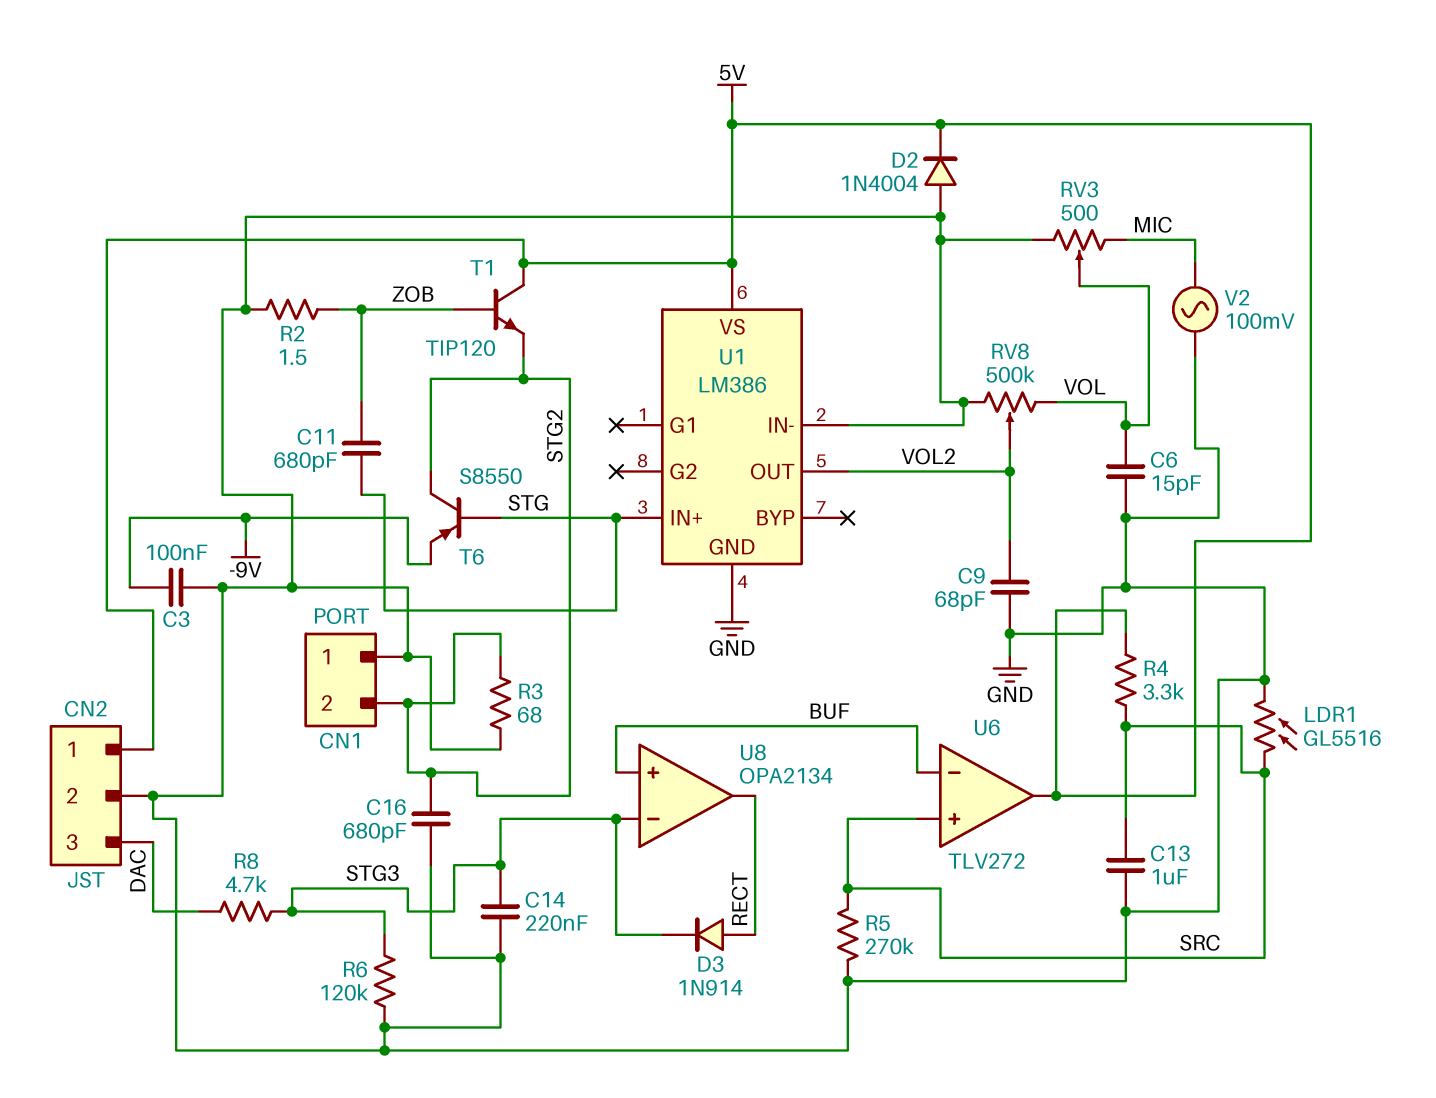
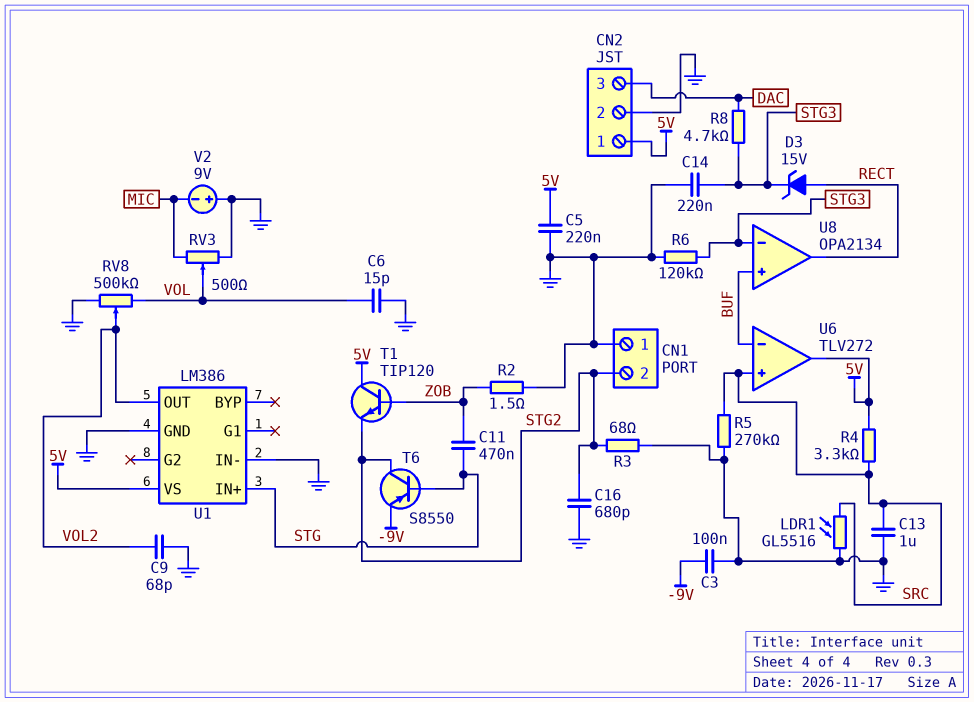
C5: none -> 220nF (5V, GND)
C11: 680pF (STG, ZOB) -> 470nF (STG, ZOB)
D2: diode 1N4004 (A GND, K 5V) -> none
D3: diode 1N914 (A RECT, K STG3) -> zener 15V (A RECT, K STG3)
V2: AC 100mV (GND, MIC) -> 9V (plus GND, minus MIC)

